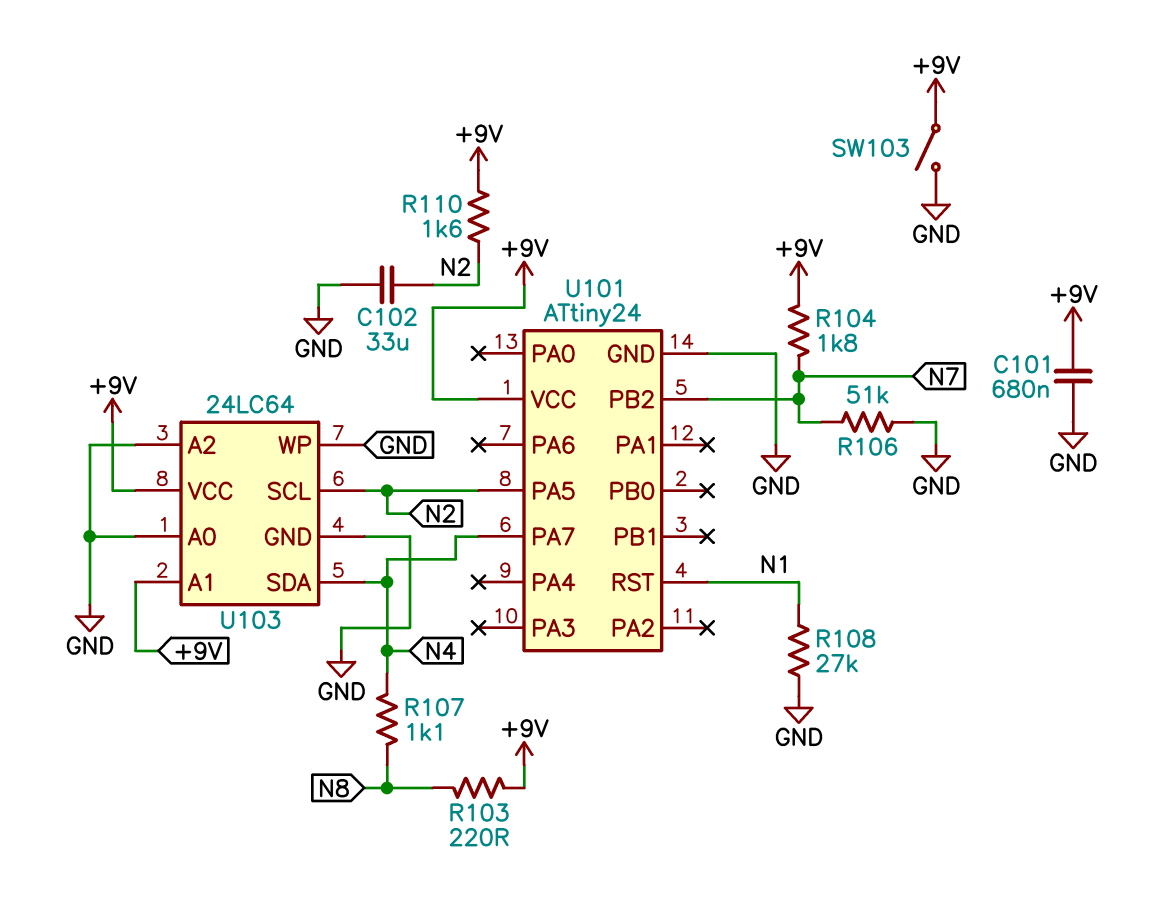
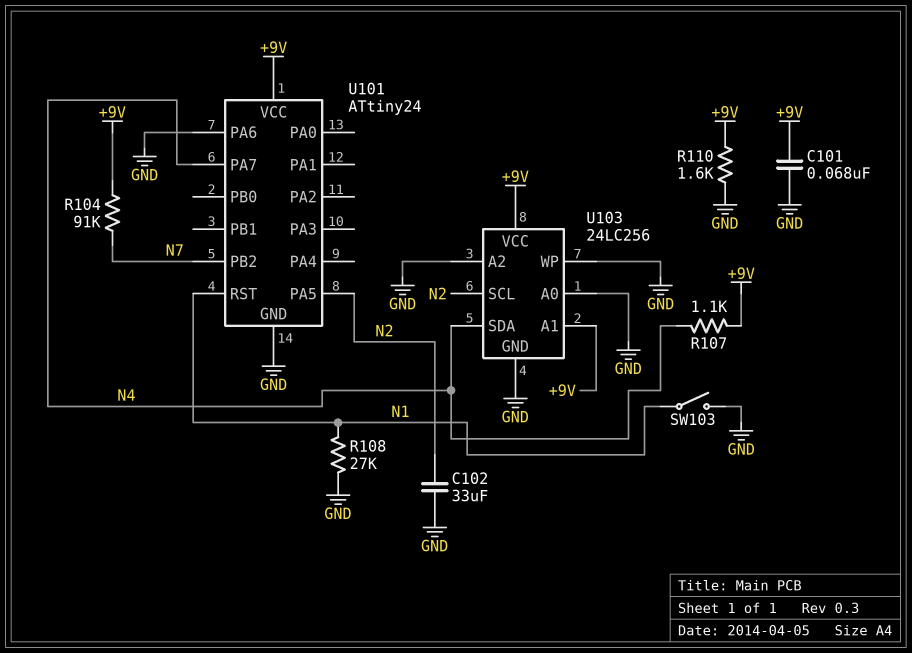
C101: 680nF (+9V, GND) -> 68nF (+9V, GND)
R103: 220 (+9V, N8) -> none
R104: 1.8k (+9V, N7) -> 91k (+9V, N7)
R106: 51k (GND, N7) -> none
R107: 1.1k (N4, N8) -> 1.1k (+9V, N4)
R110: 1.6k (+9V, N2) -> 1.6k (+9V, GND)
SW103: switch (+9V, GND) -> switch (GND, N1)
U101 pin PA6: none -> GND
U103: 24LC64 -> 24LC256

